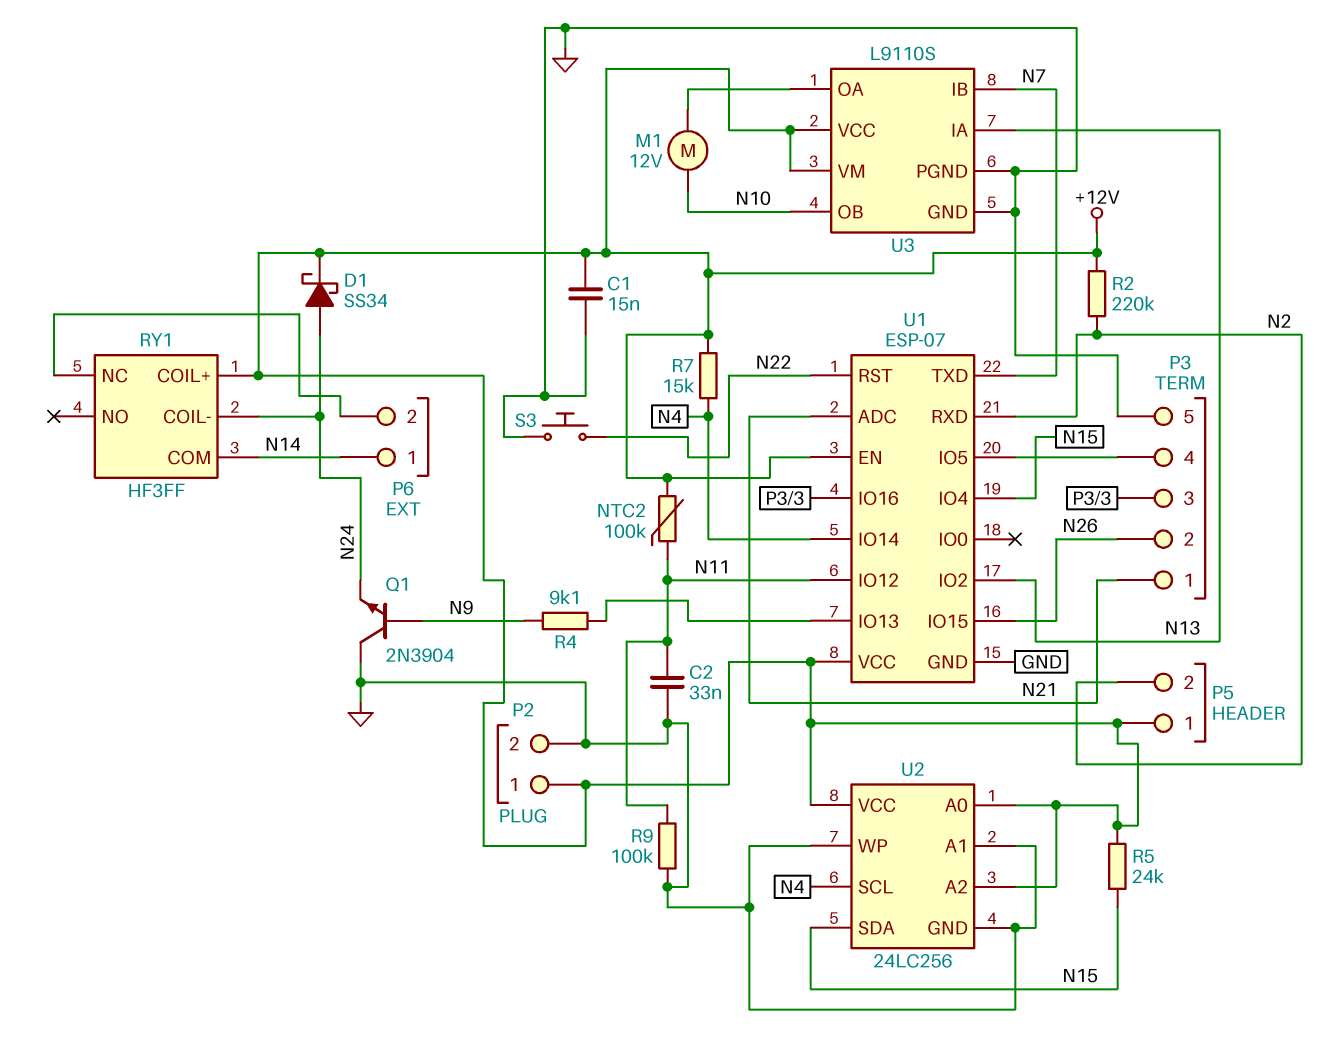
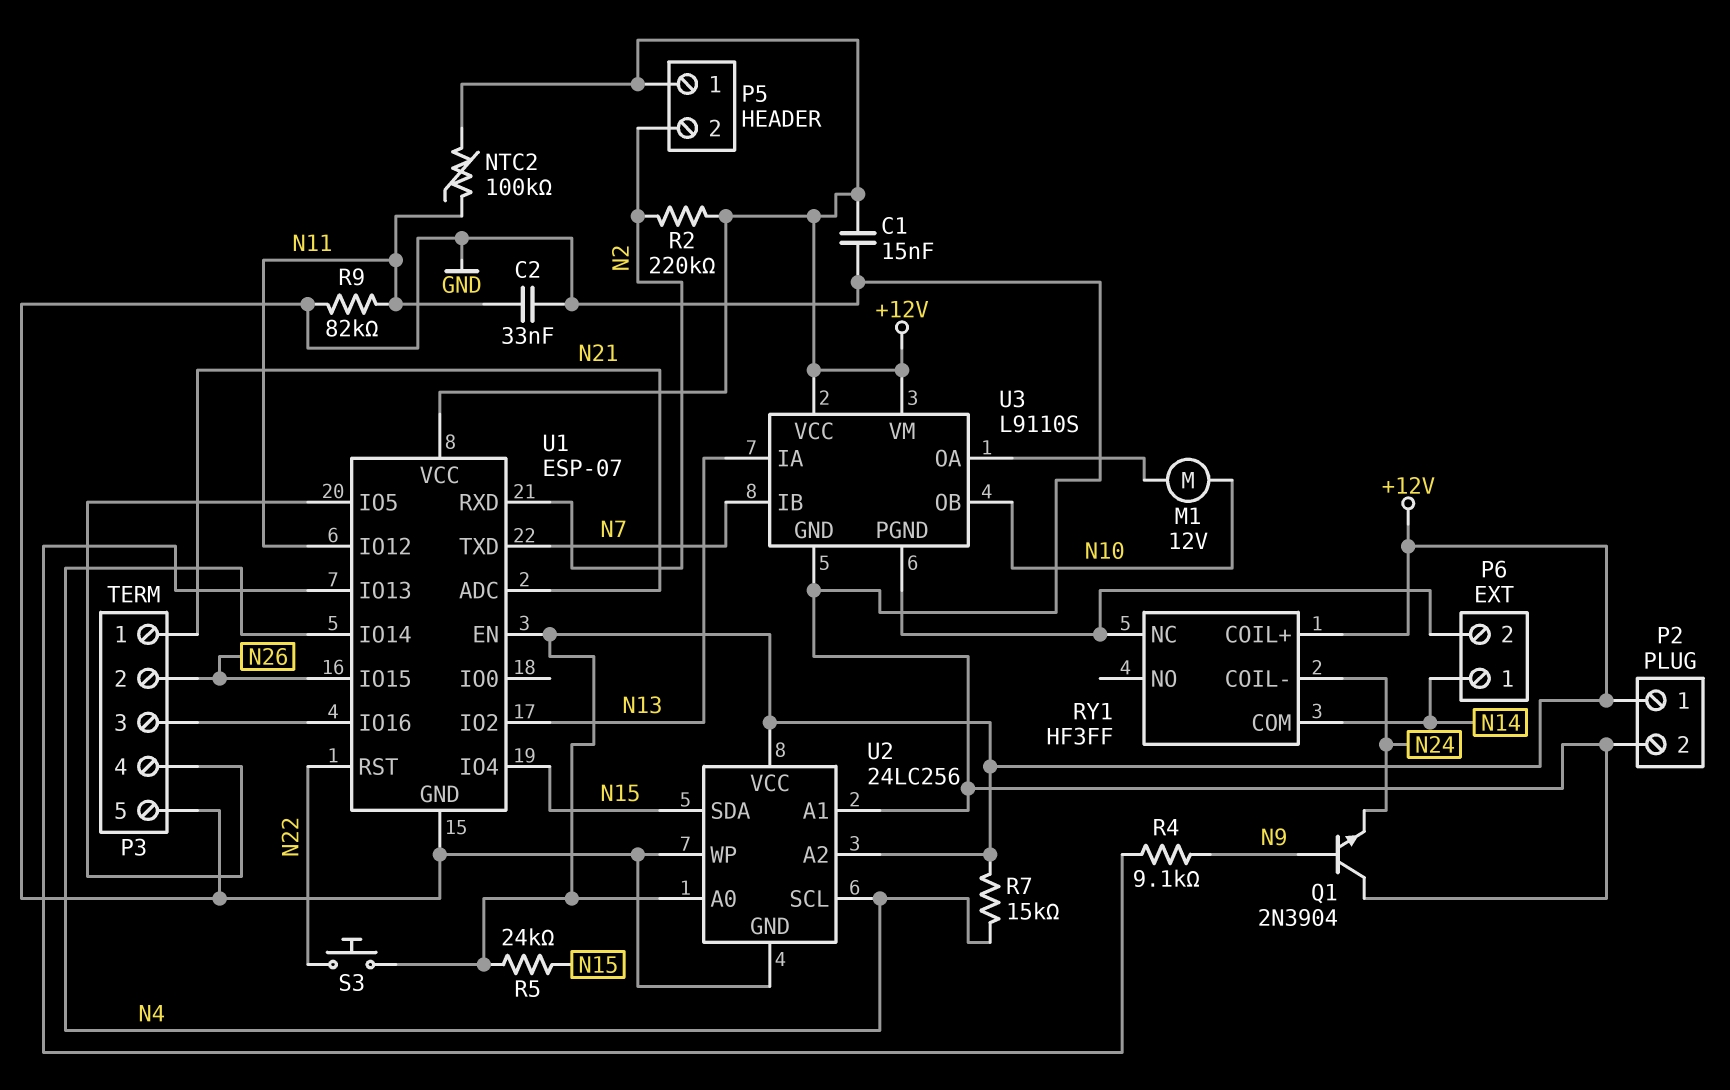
D1: schottky SS34 (A N24, K +12V) -> none
R9: 100k (GND, N11) -> 82k (GND, N11)
S3: button (GND, N22) -> button (+12V, N22)
U3 pin PGND: GND -> P6/2

